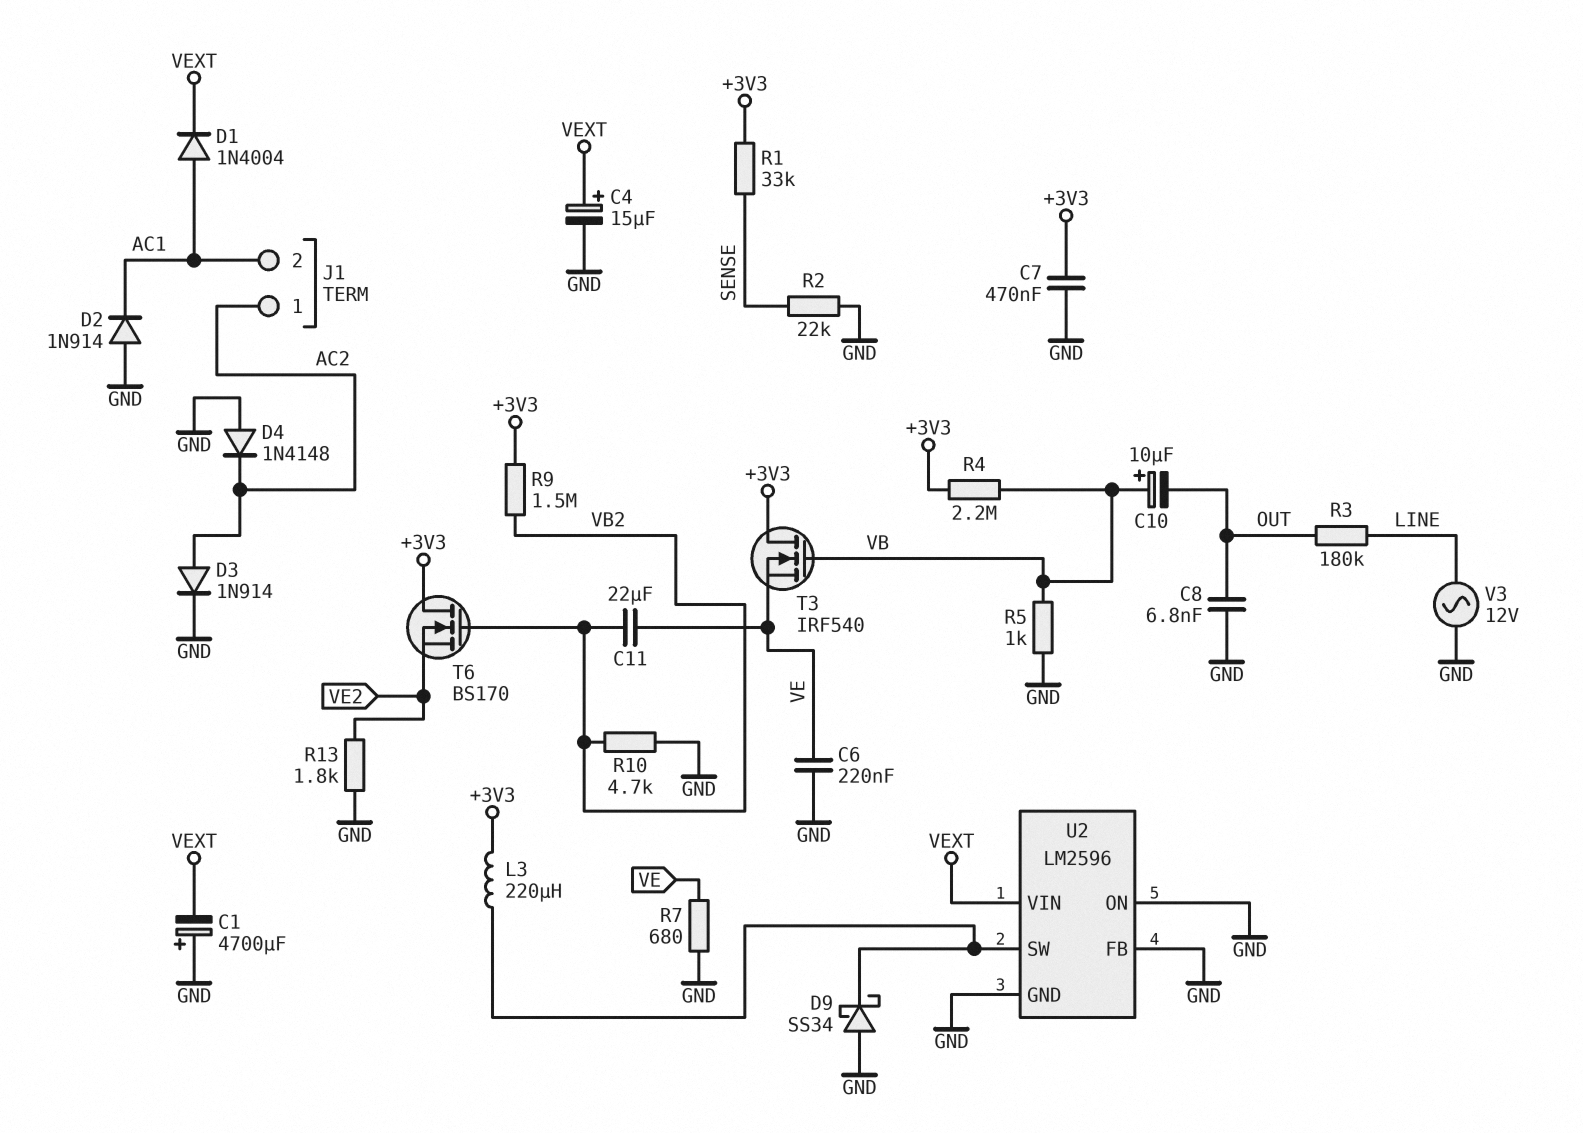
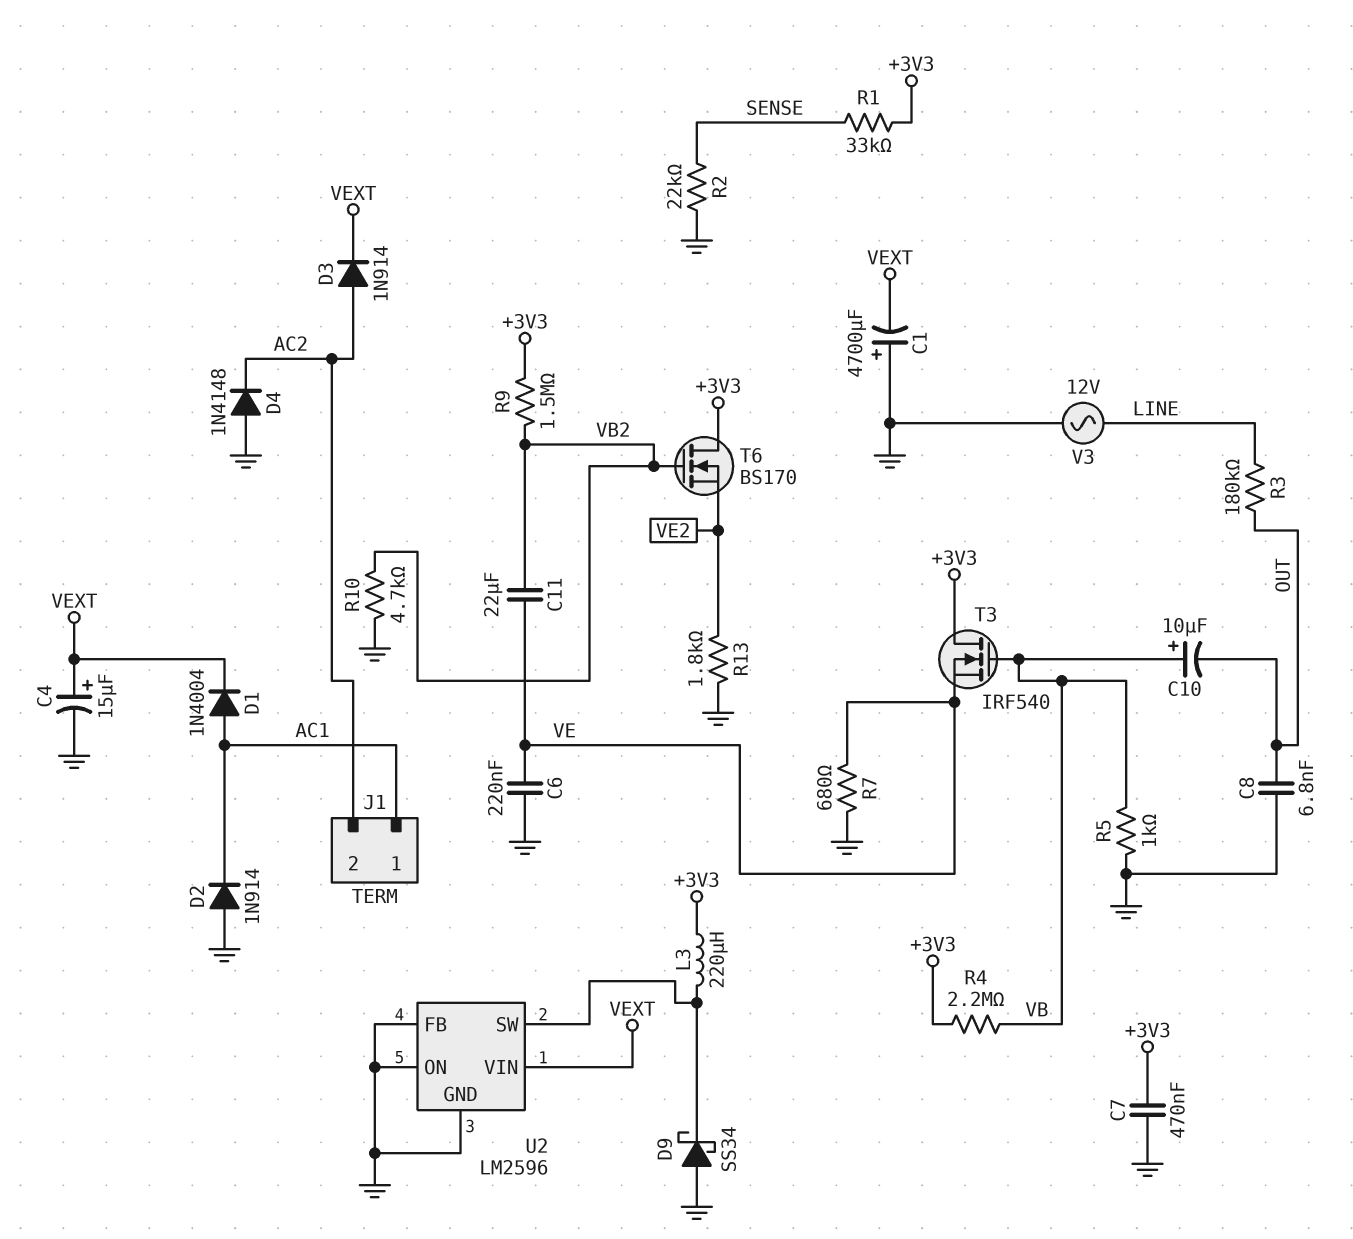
D3: diode 1N914 (A AC2, K GND) -> diode 1N914 (A AC2, K VEXT)
J1 pin 1: AC2 -> AC1
J1 pin 2: AC1 -> AC2

